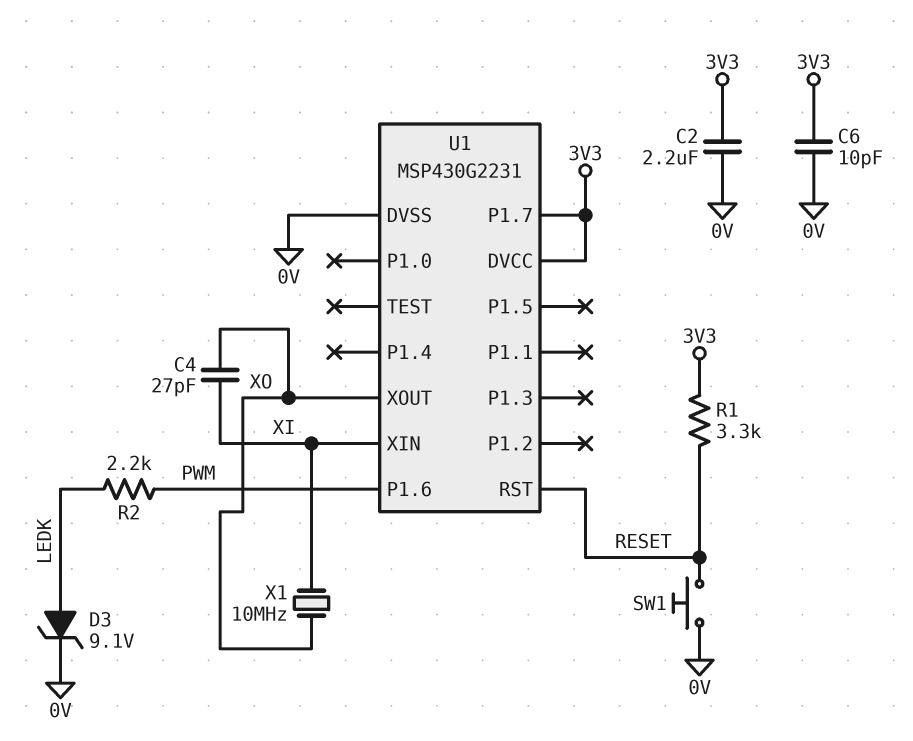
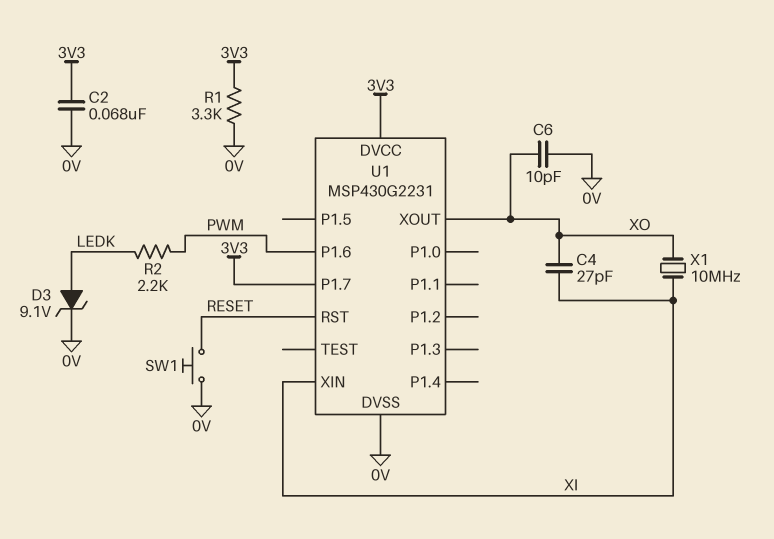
C2: 2.2uF (0V, 3V3) -> 68nF (0V, 3V3)
C6: 10pF (0V, 3V3) -> 10pF (0V, XO)
R1: 3.3k (3V3, RESET) -> 3.3k (0V, 3V3)

